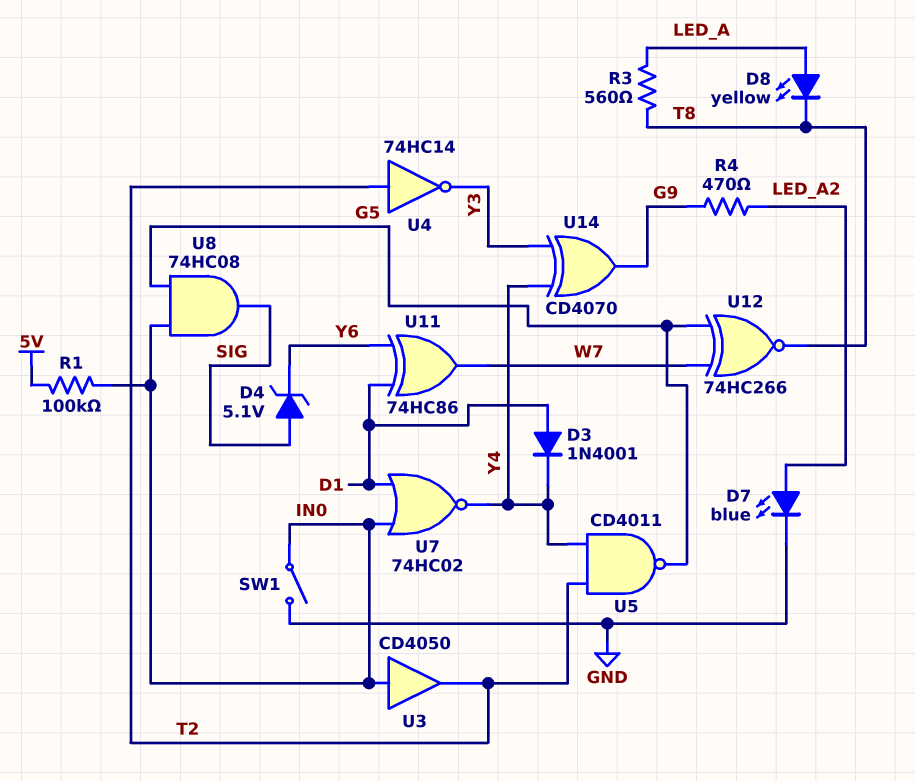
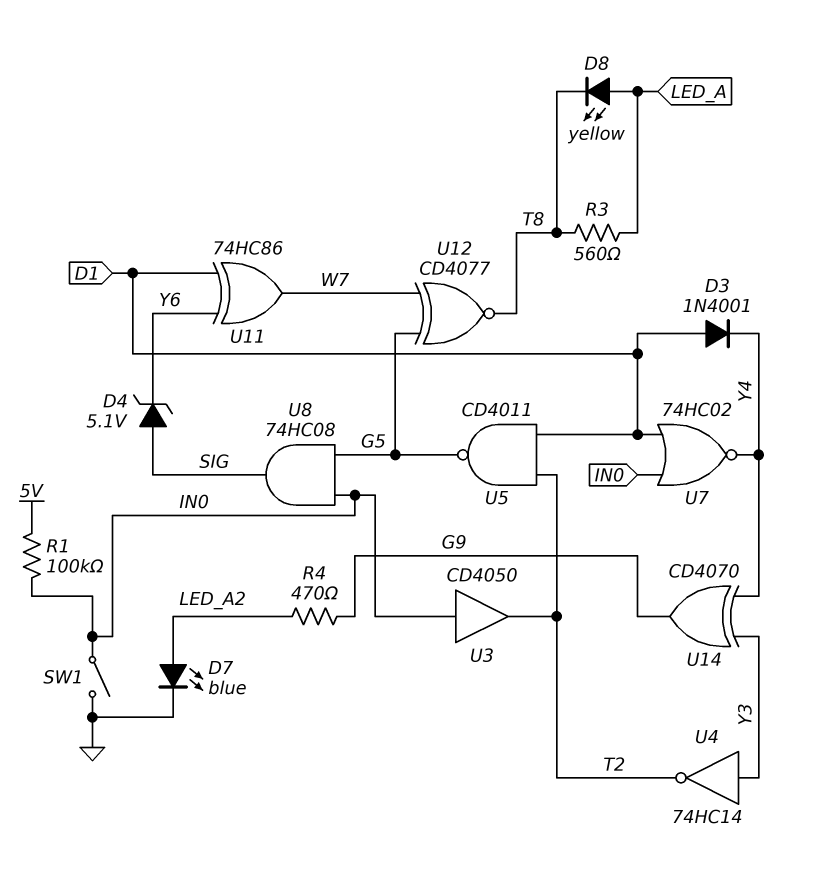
U4: NOT 74HC14 (in T2, out Y3) -> NOT 74HC14 (in Y3, out T2)
U5: NAND CD4011 (in T2, in Y4, out G5) -> NAND CD4011 (in D1, in T2, out G5)
U12: XNOR 74HC266 (in G5, in W7, out T8) -> XNOR CD4077 (in G5, in W7, out T8)

